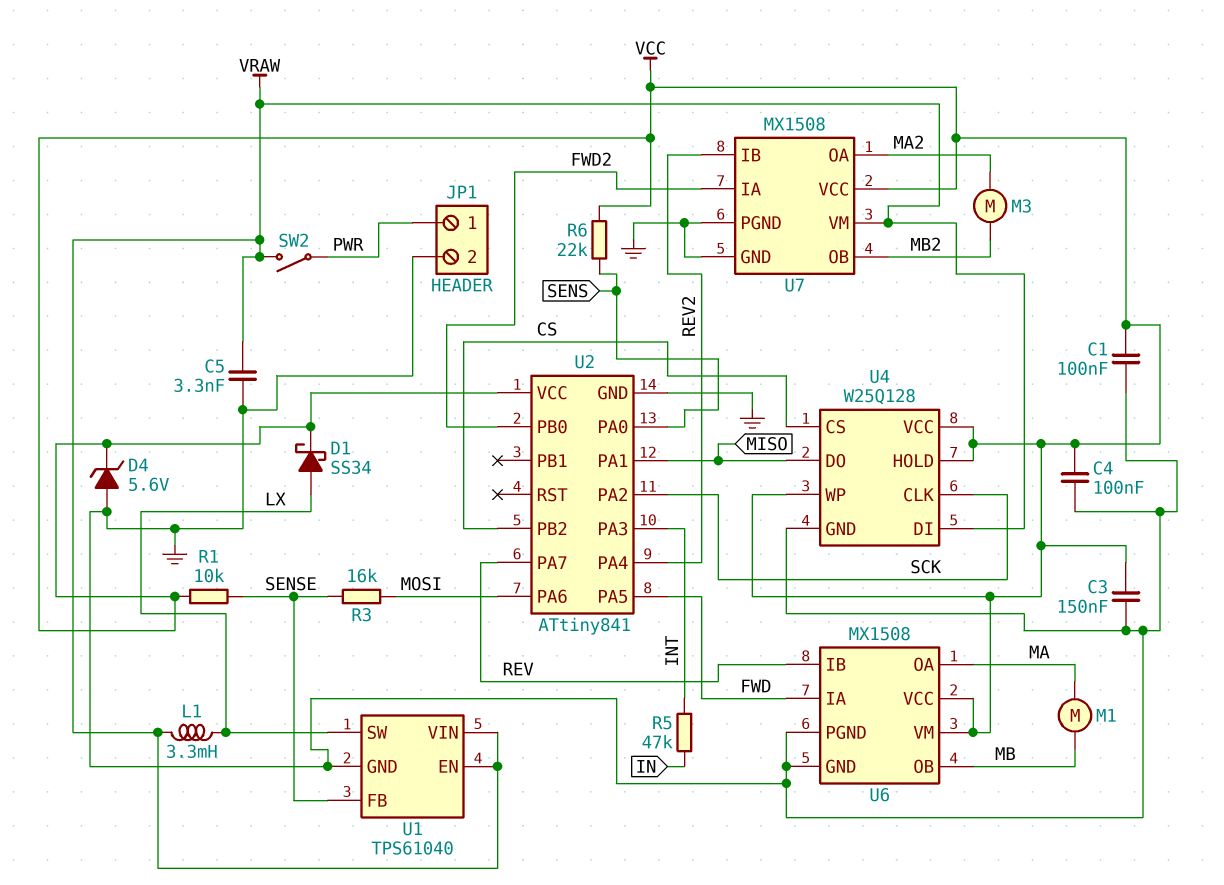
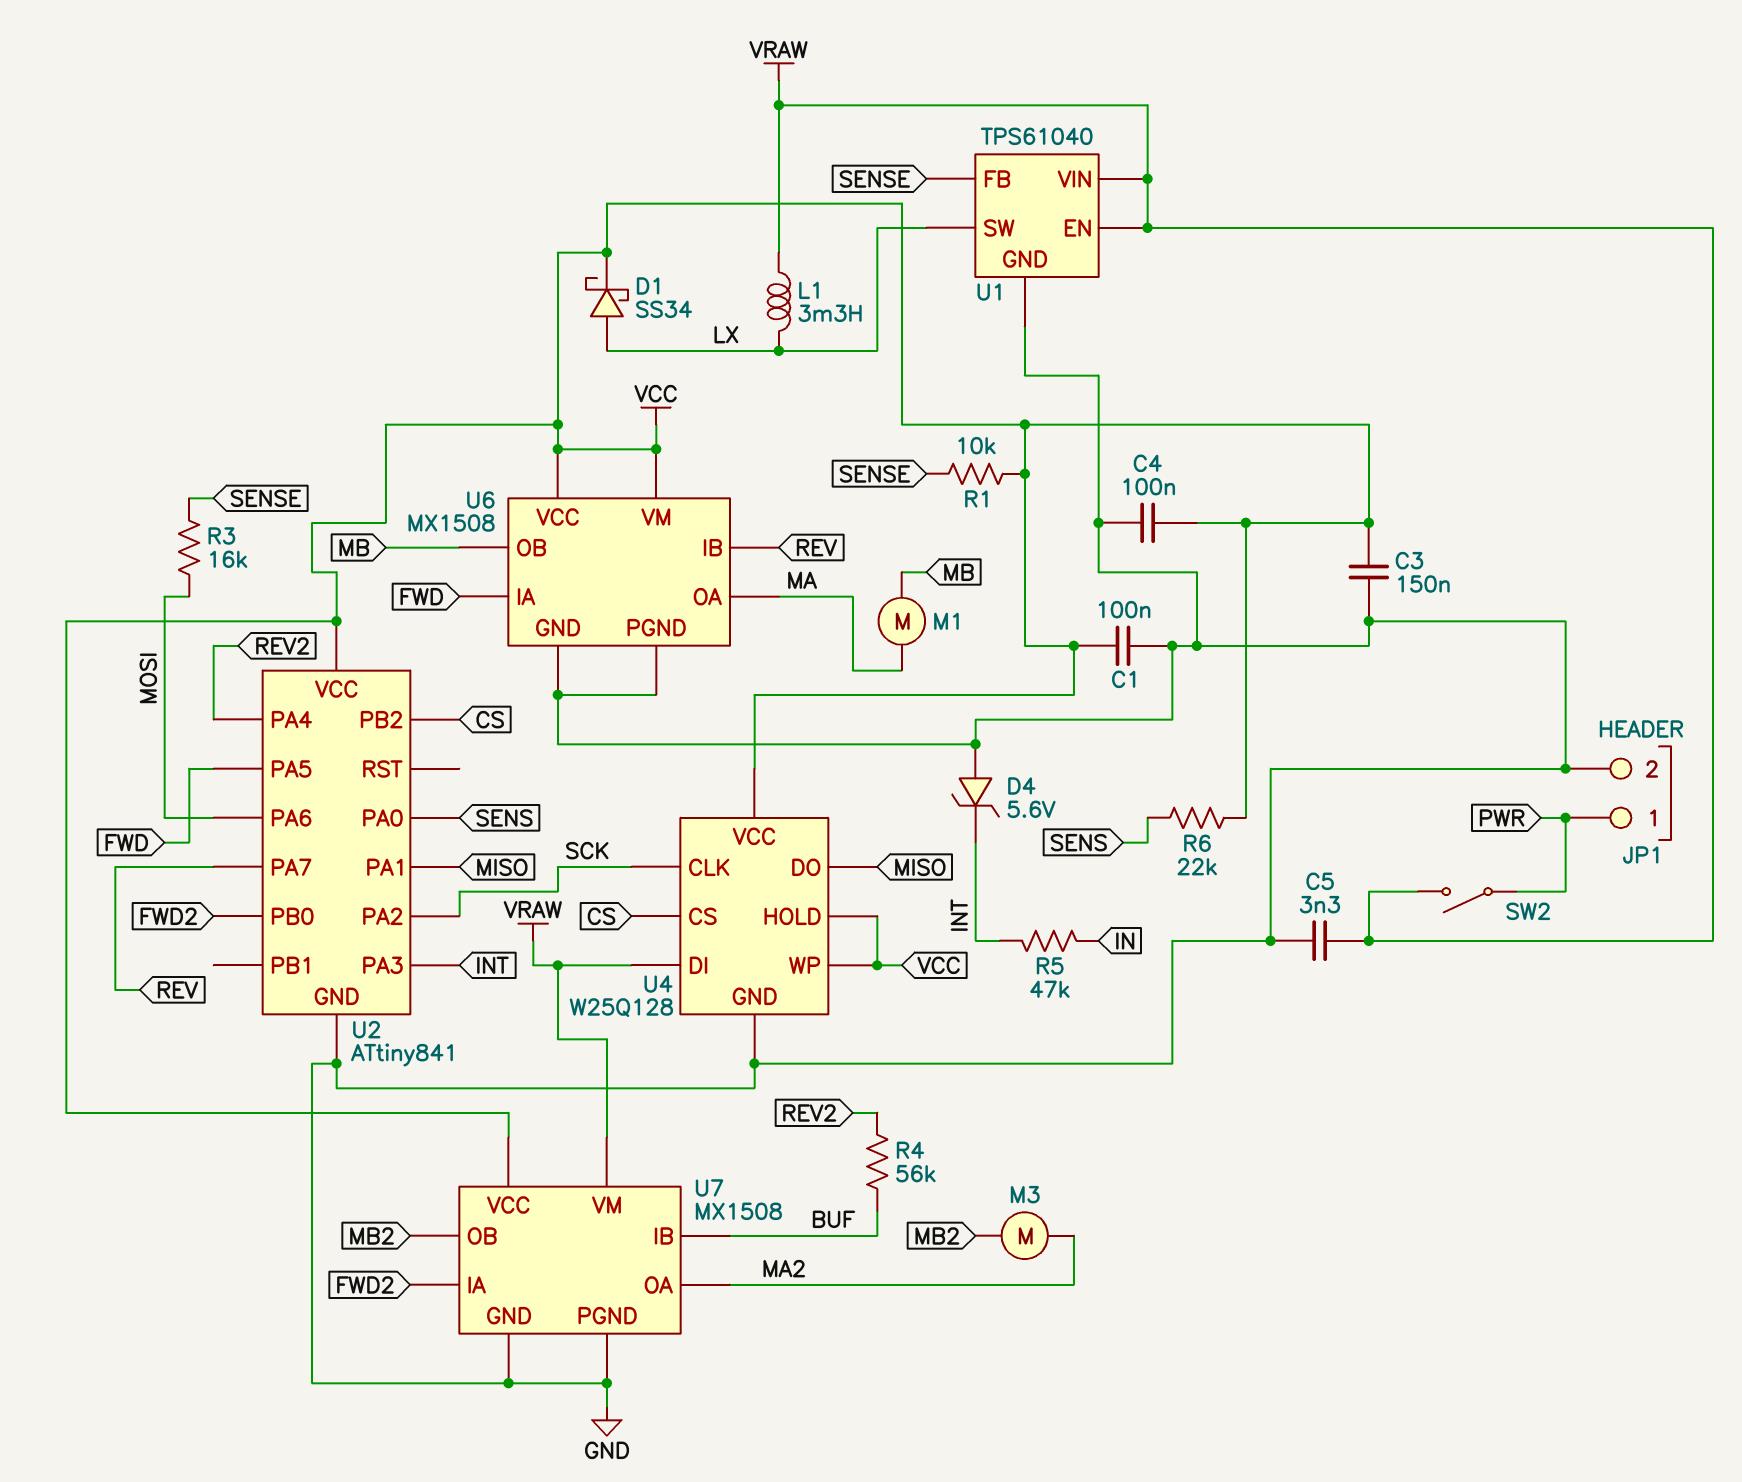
D4: zener 5.6V (A GND, K VCC) -> zener 5.6V (A GND, K INT)
R4: none -> 56k (BUF, REV2)
U7 pin IB: REV2 -> BUF

